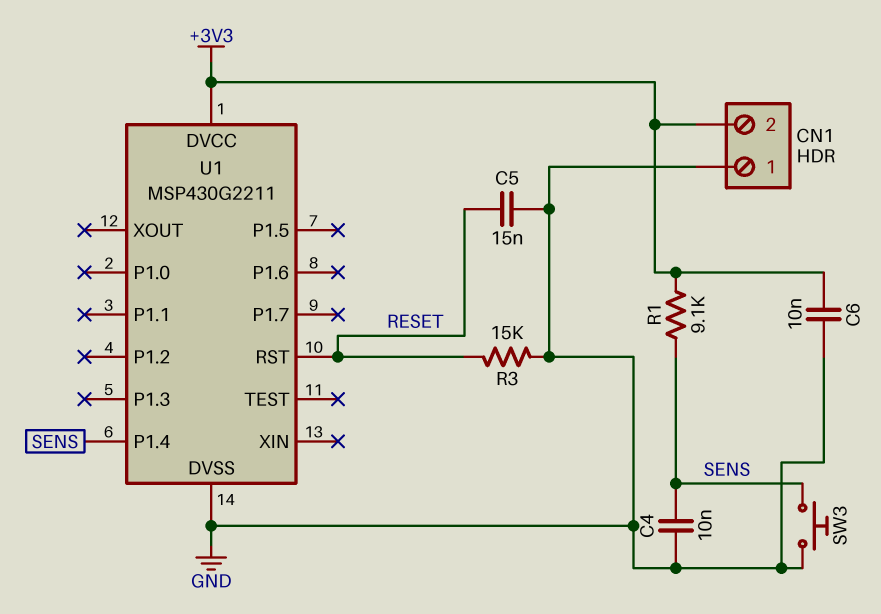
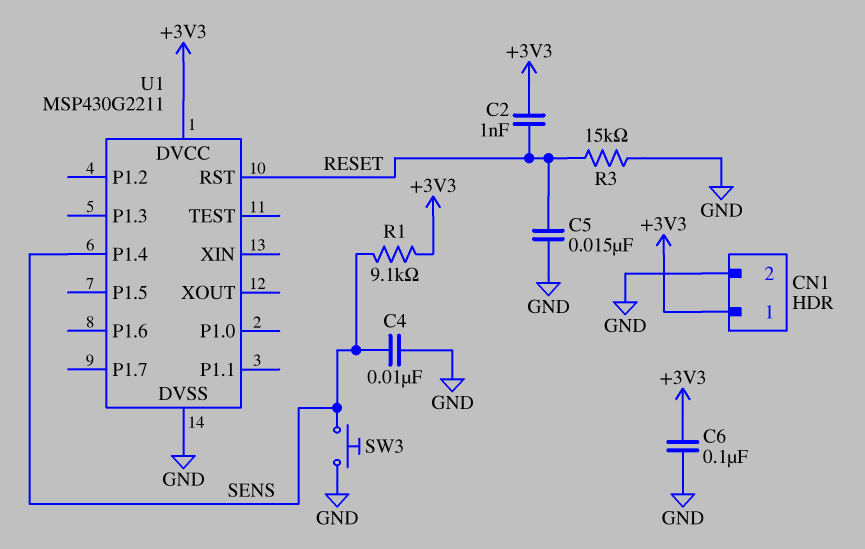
C2: none -> 1nF (+3V3, RESET)
C6: 10nF (+3V3, GND) -> 100nF (+3V3, GND)
CN1 pin 1: GND -> +3V3
CN1 pin 2: +3V3 -> GND

